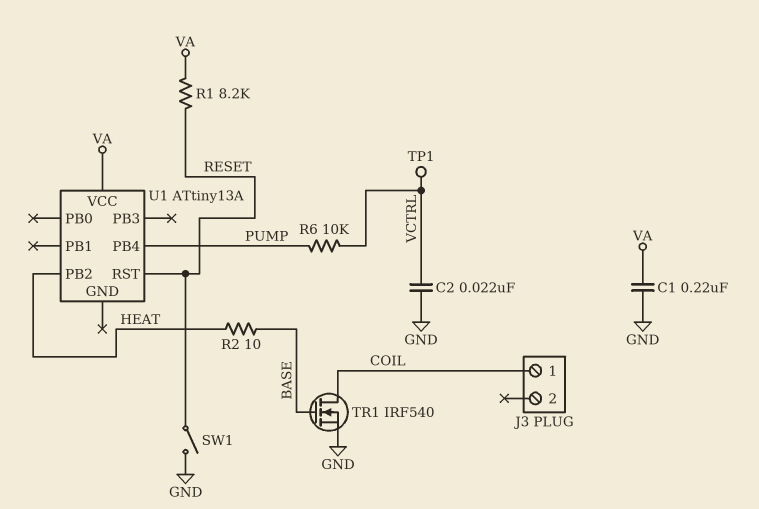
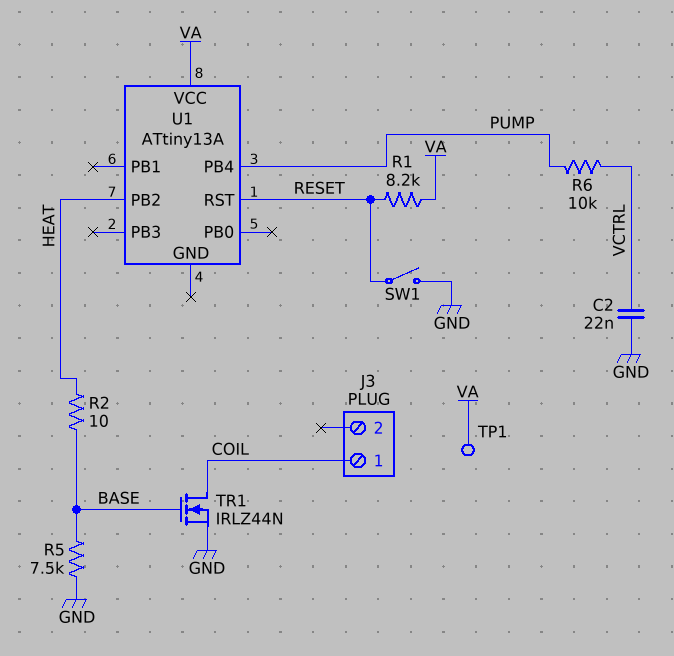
C1: 220nF (GND, VA) -> none
R5: none -> 7.5k (BASE, GND)
TP1: test point (VCTRL) -> test point (VA)
TR1: NMOS IRF540 (G BASE, D COIL, S GND) -> NMOS IRLZ44N (G BASE, D COIL, S GND)

